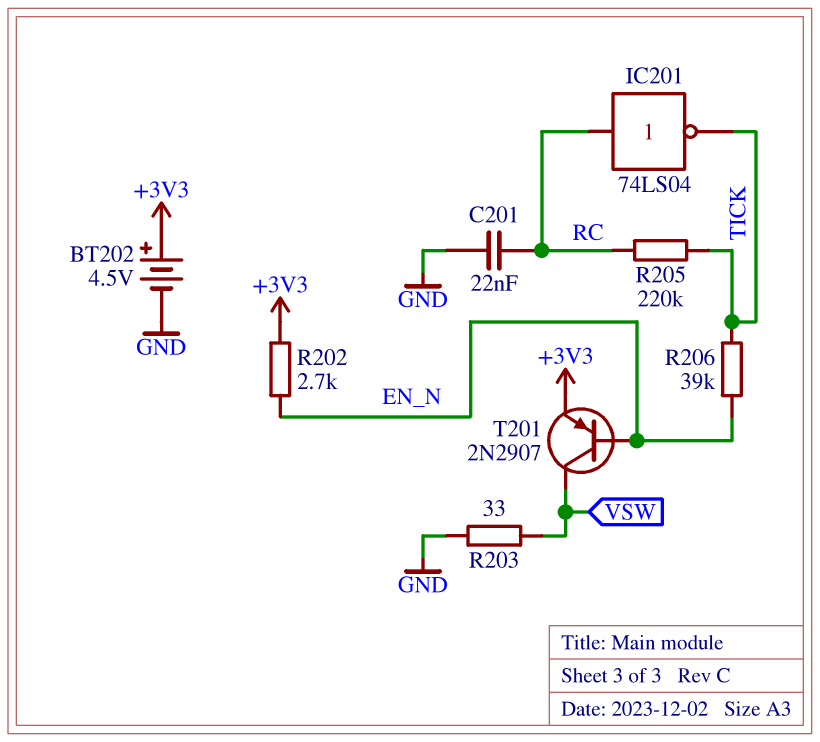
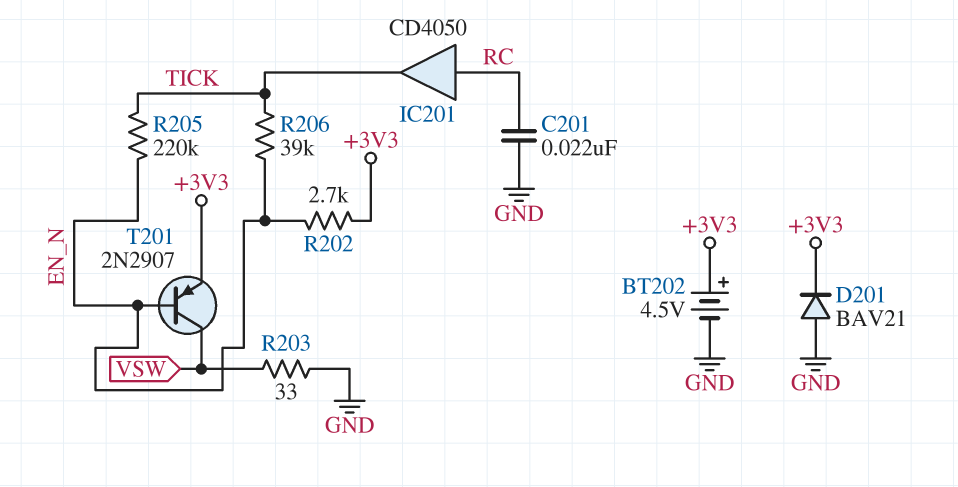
D201: none -> diode BAV21 (A GND, K +3V3)
IC201: NOT 74LS04 (in RC, out TICK) -> buffer CD4050 (in RC, out TICK)
R205: 220k (RC, TICK) -> 220k (EN_N, TICK)

